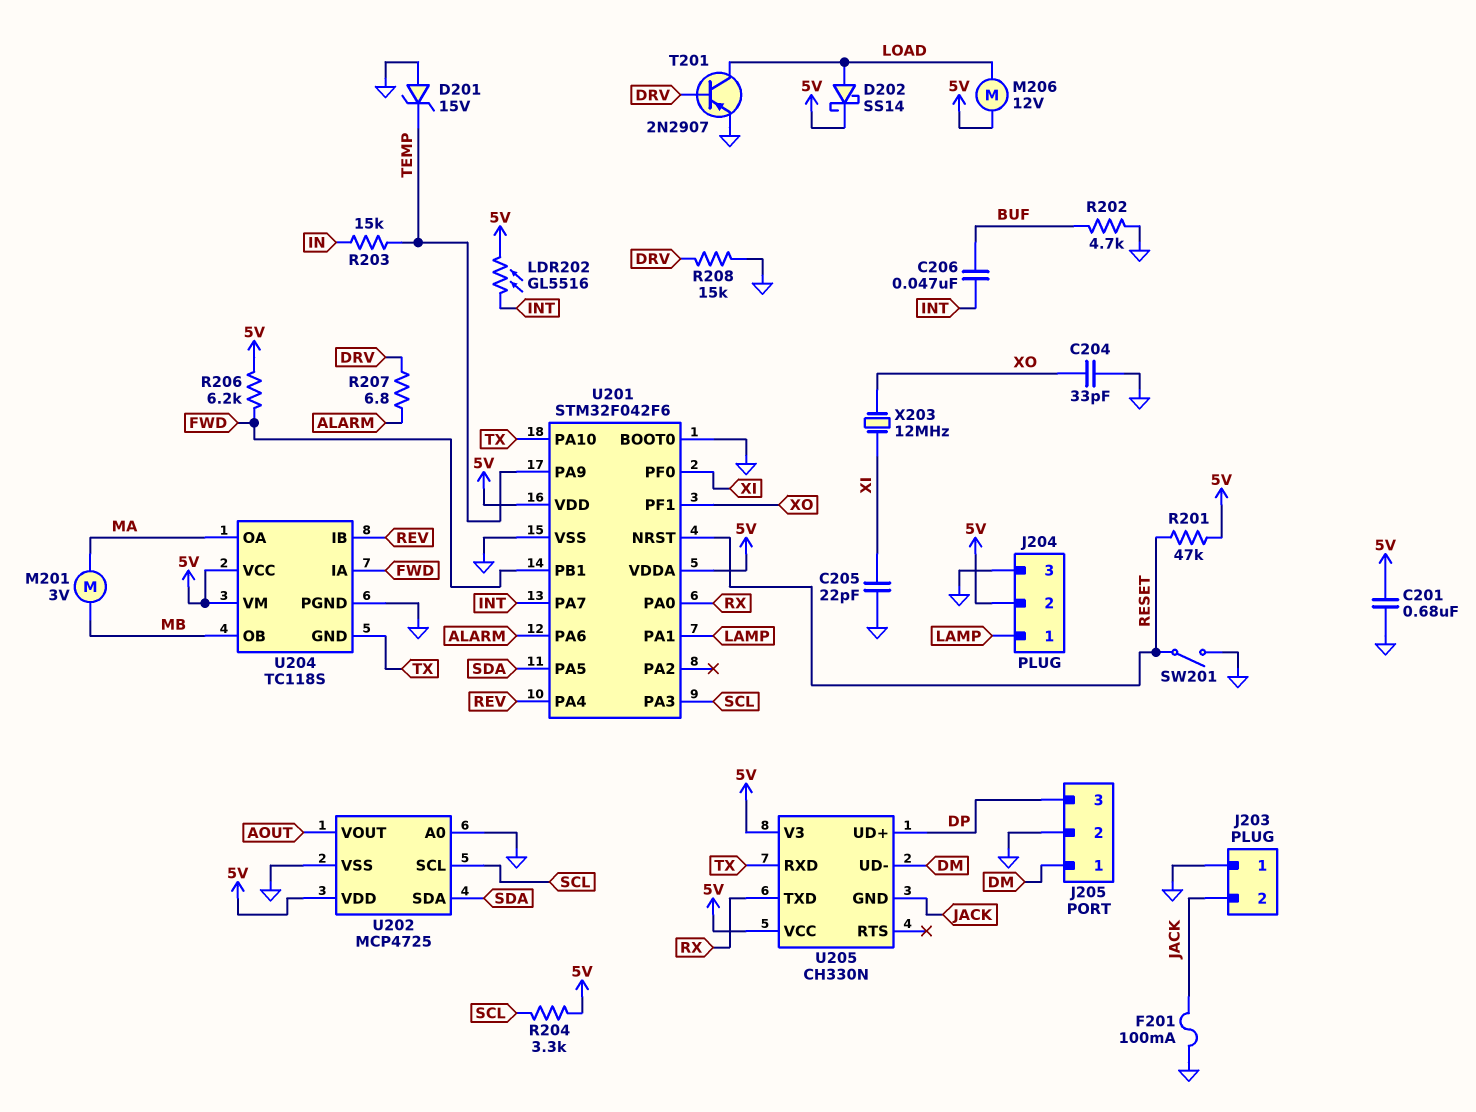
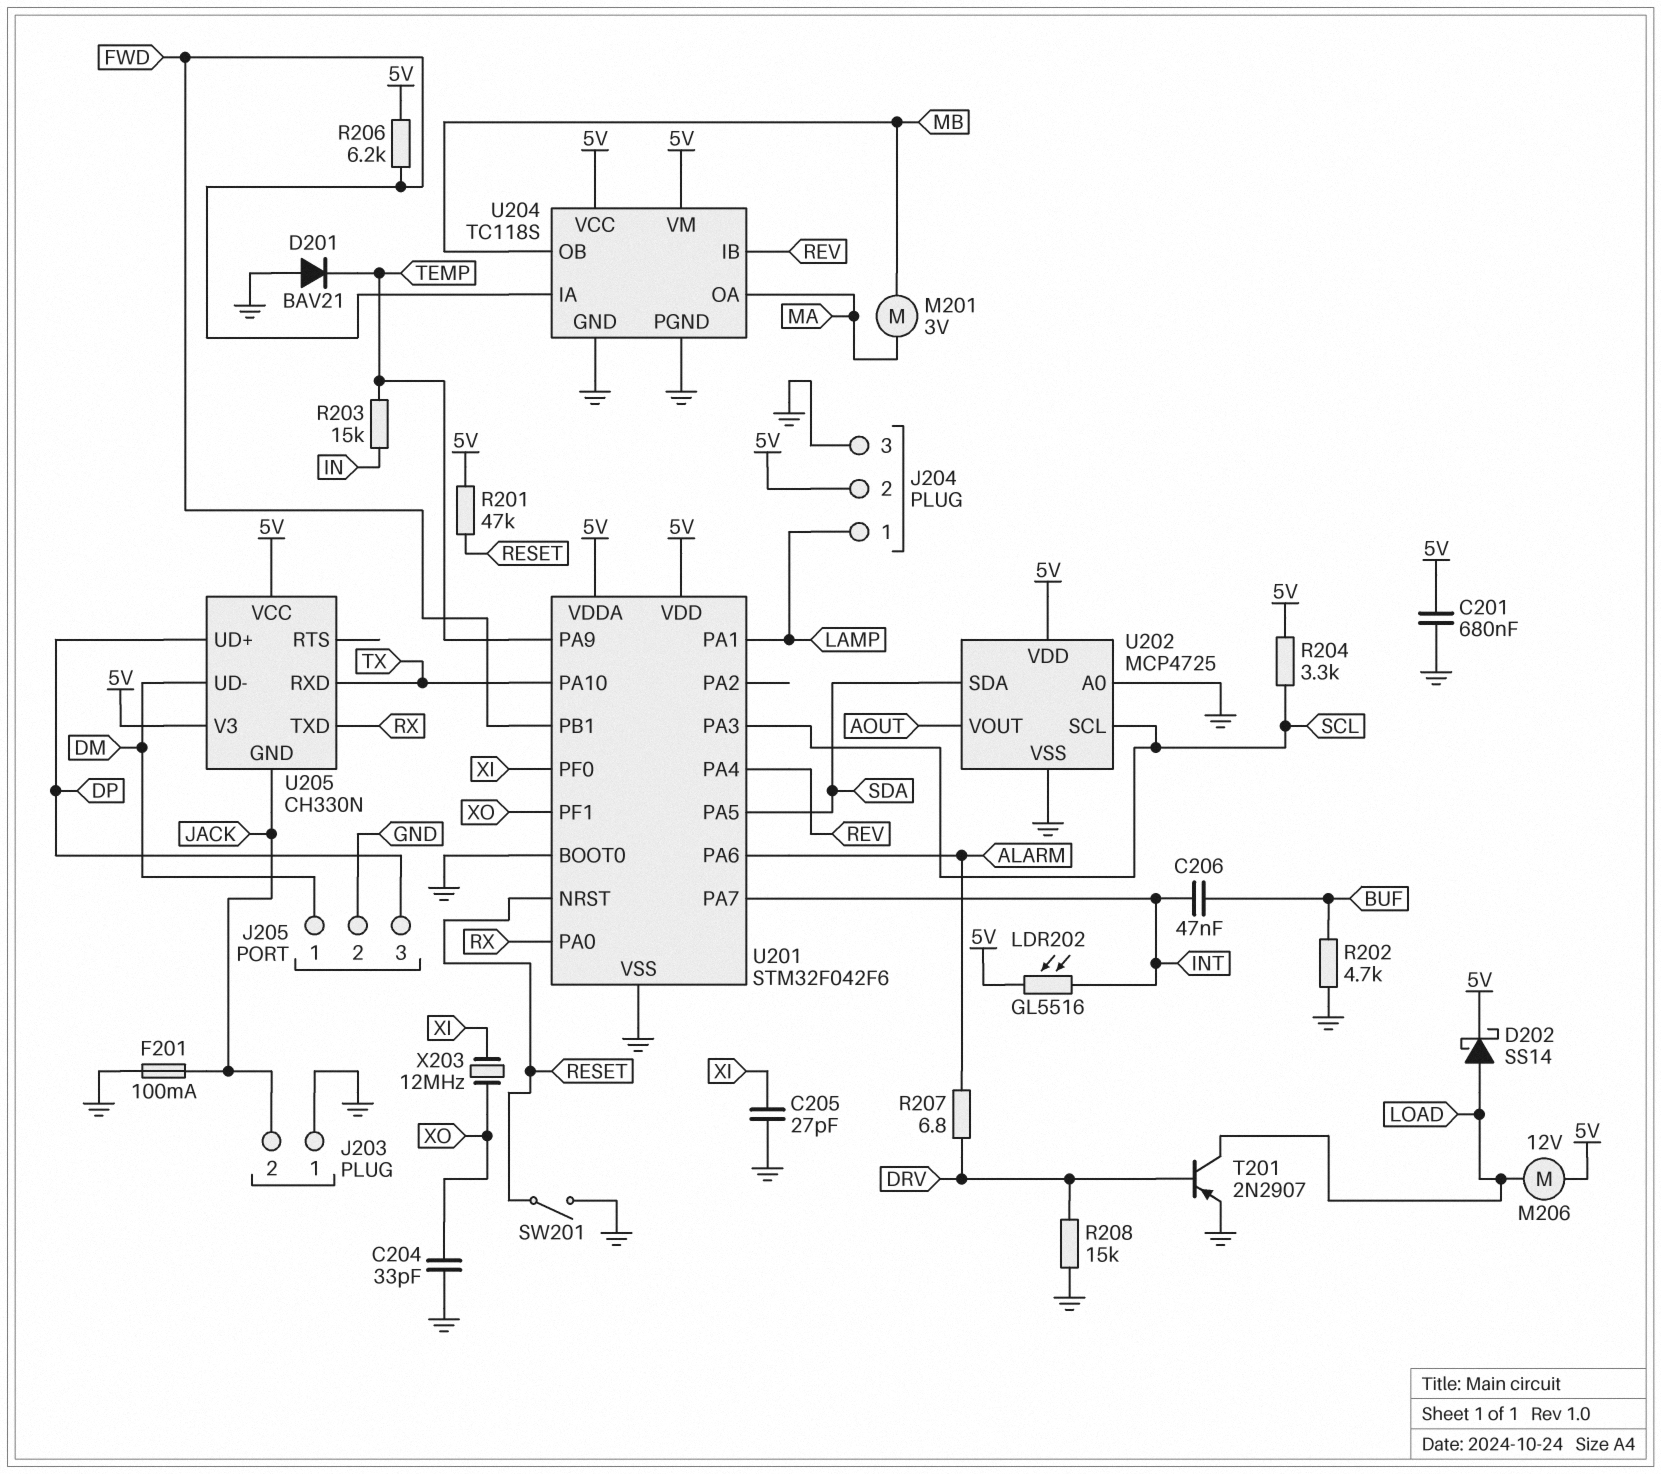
C205: 22pF (GND, XI) -> 27pF (GND, XI)
D201: zener 15V (A GND, K TEMP) -> diode BAV21 (A GND, K TEMP)
U204 pin GND: TX -> GND

